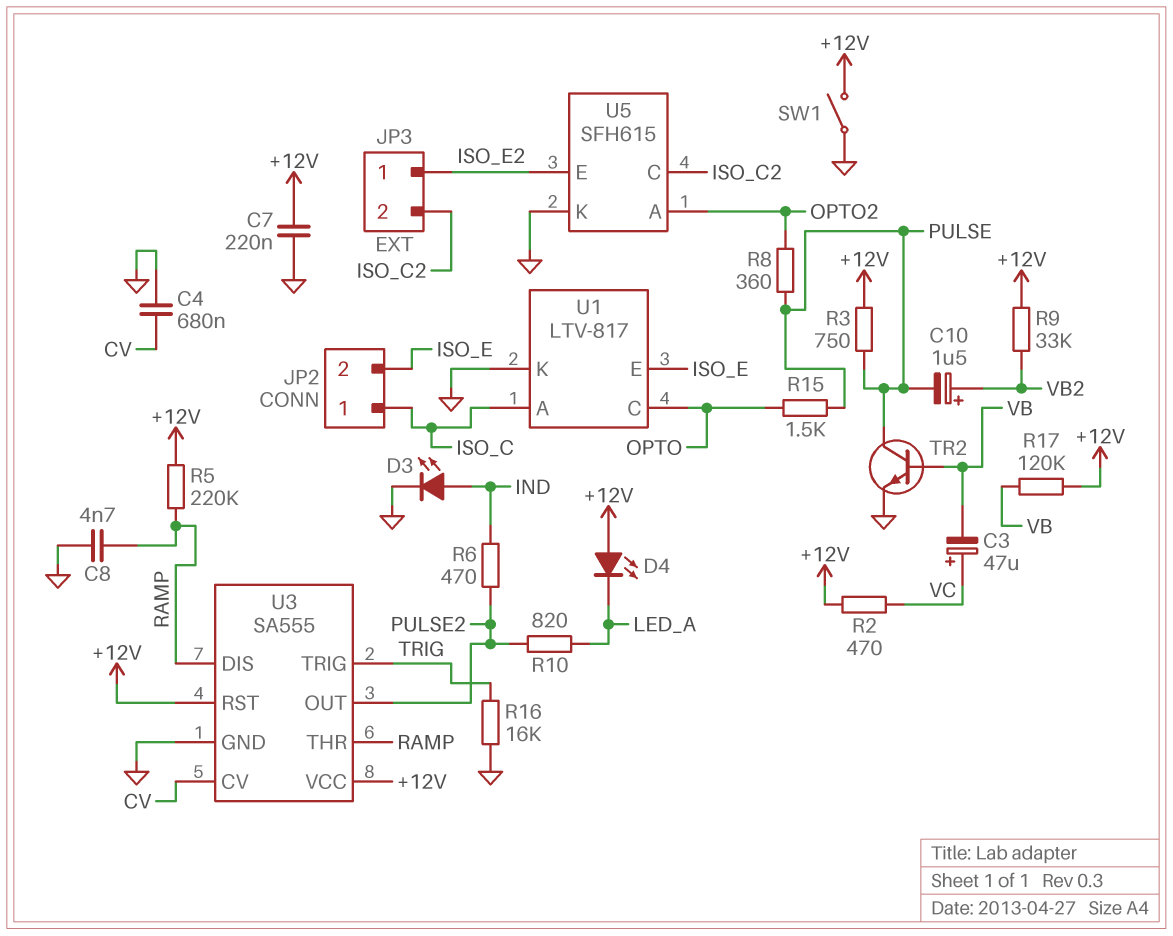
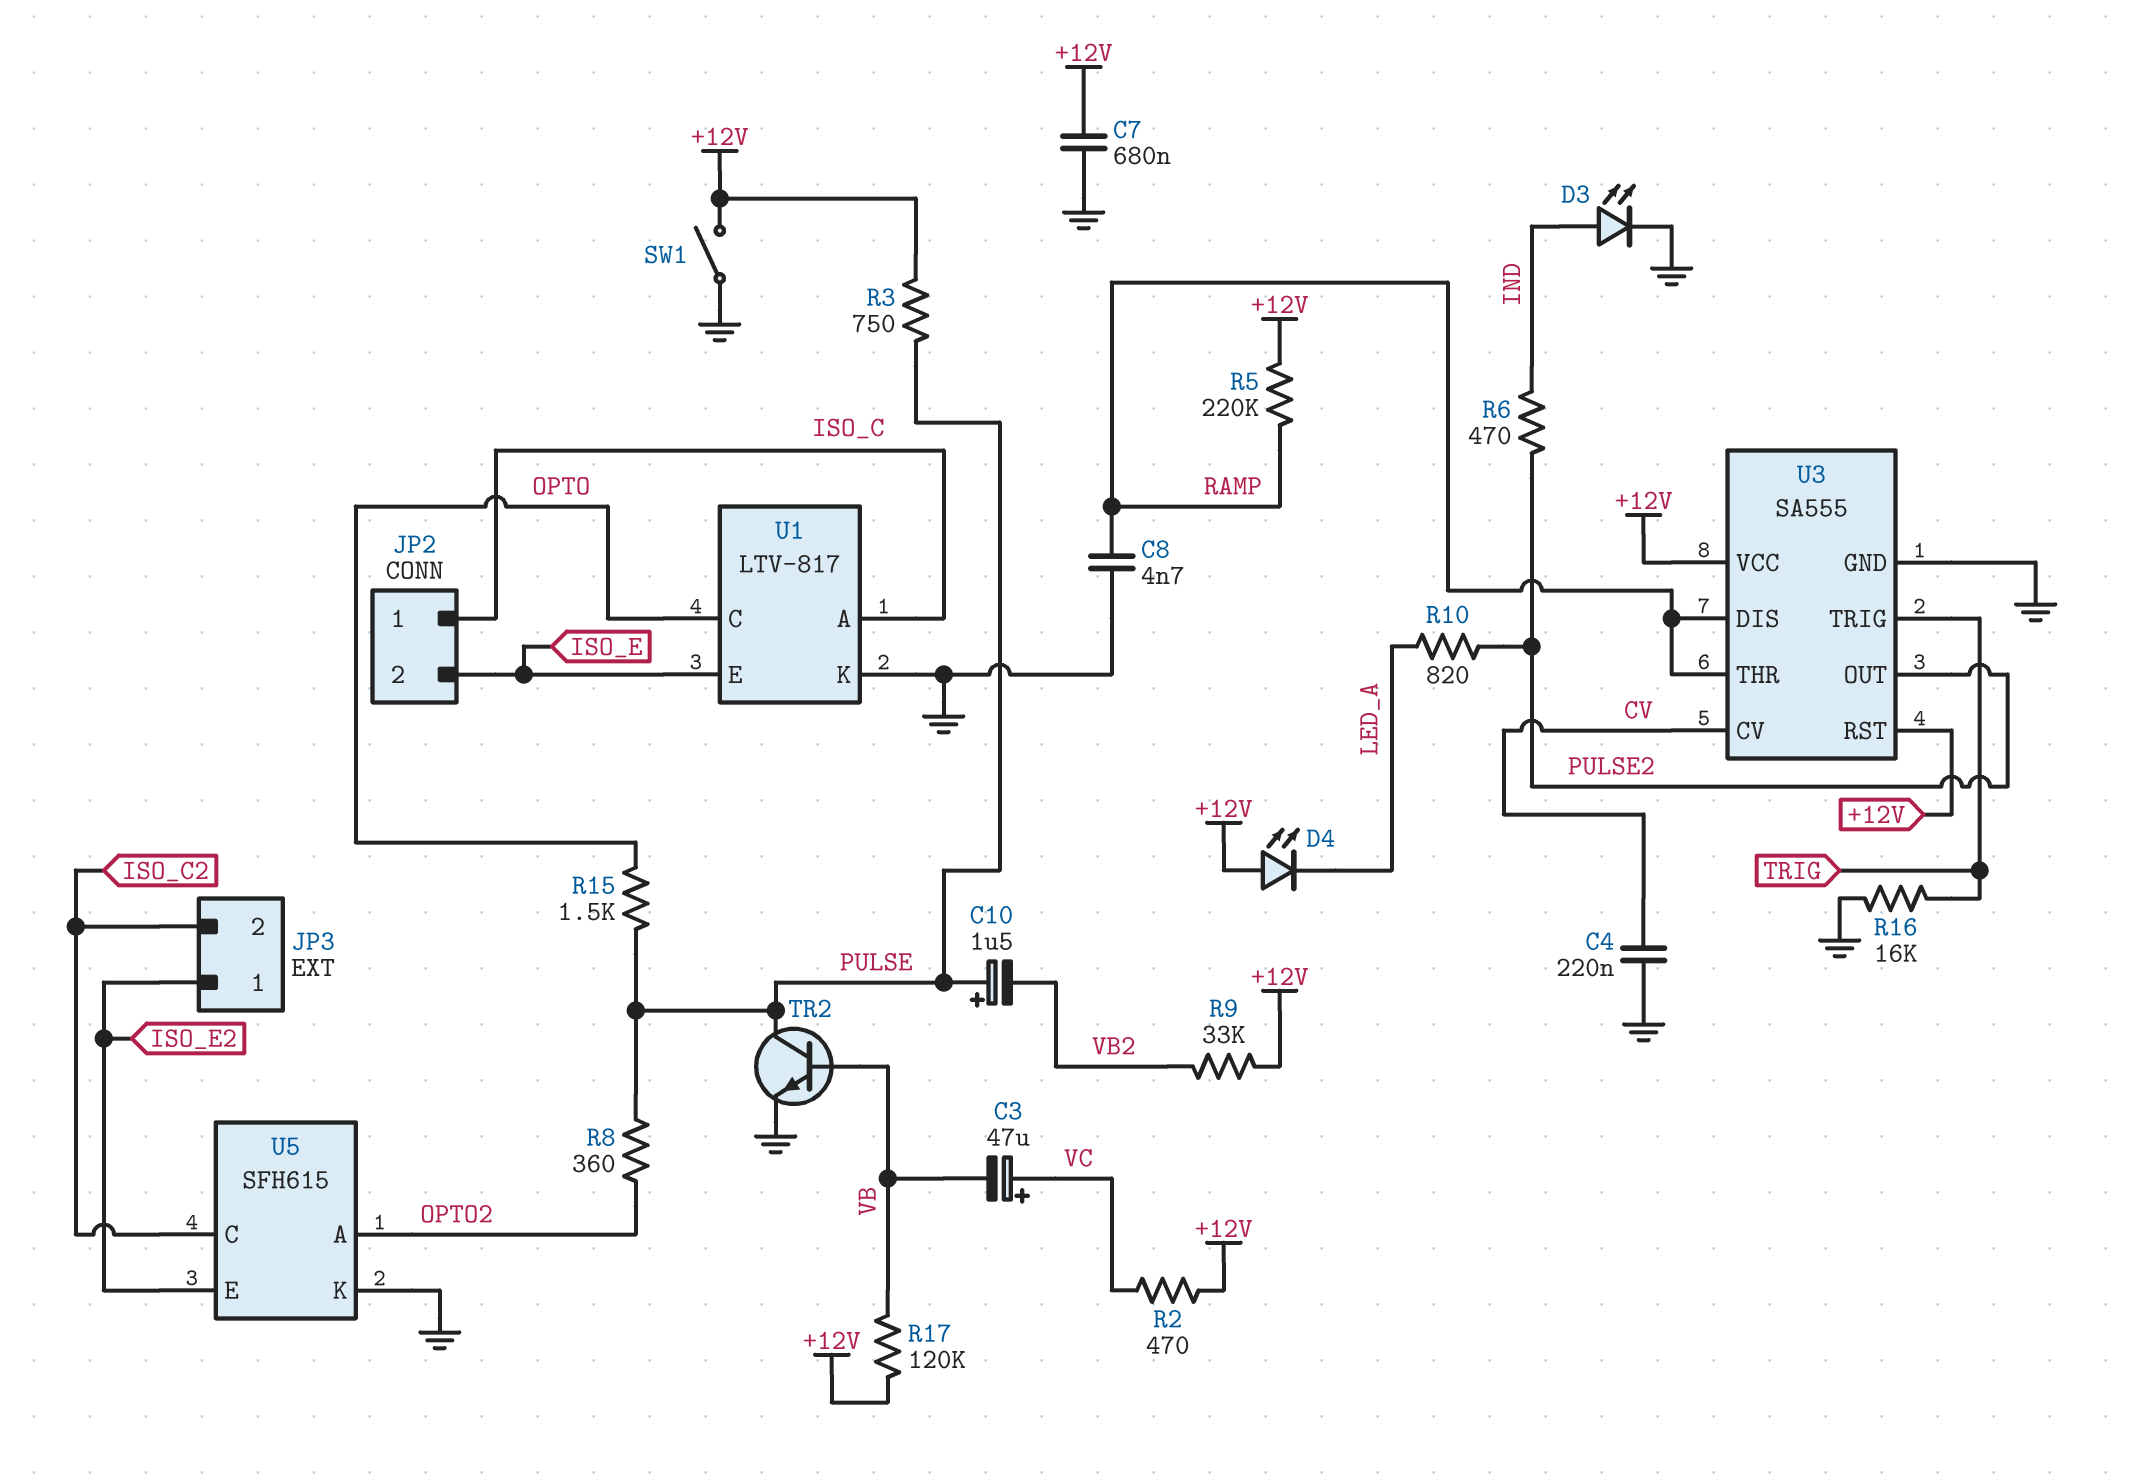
C4: 680nF (CV, GND) -> 220nF (CV, GND)
C7: 220nF (+12V, GND) -> 680nF (+12V, GND)
C10: 1.5uF (plus VB2, minus PULSE) -> 1.5uF (plus PULSE, minus VB2)

